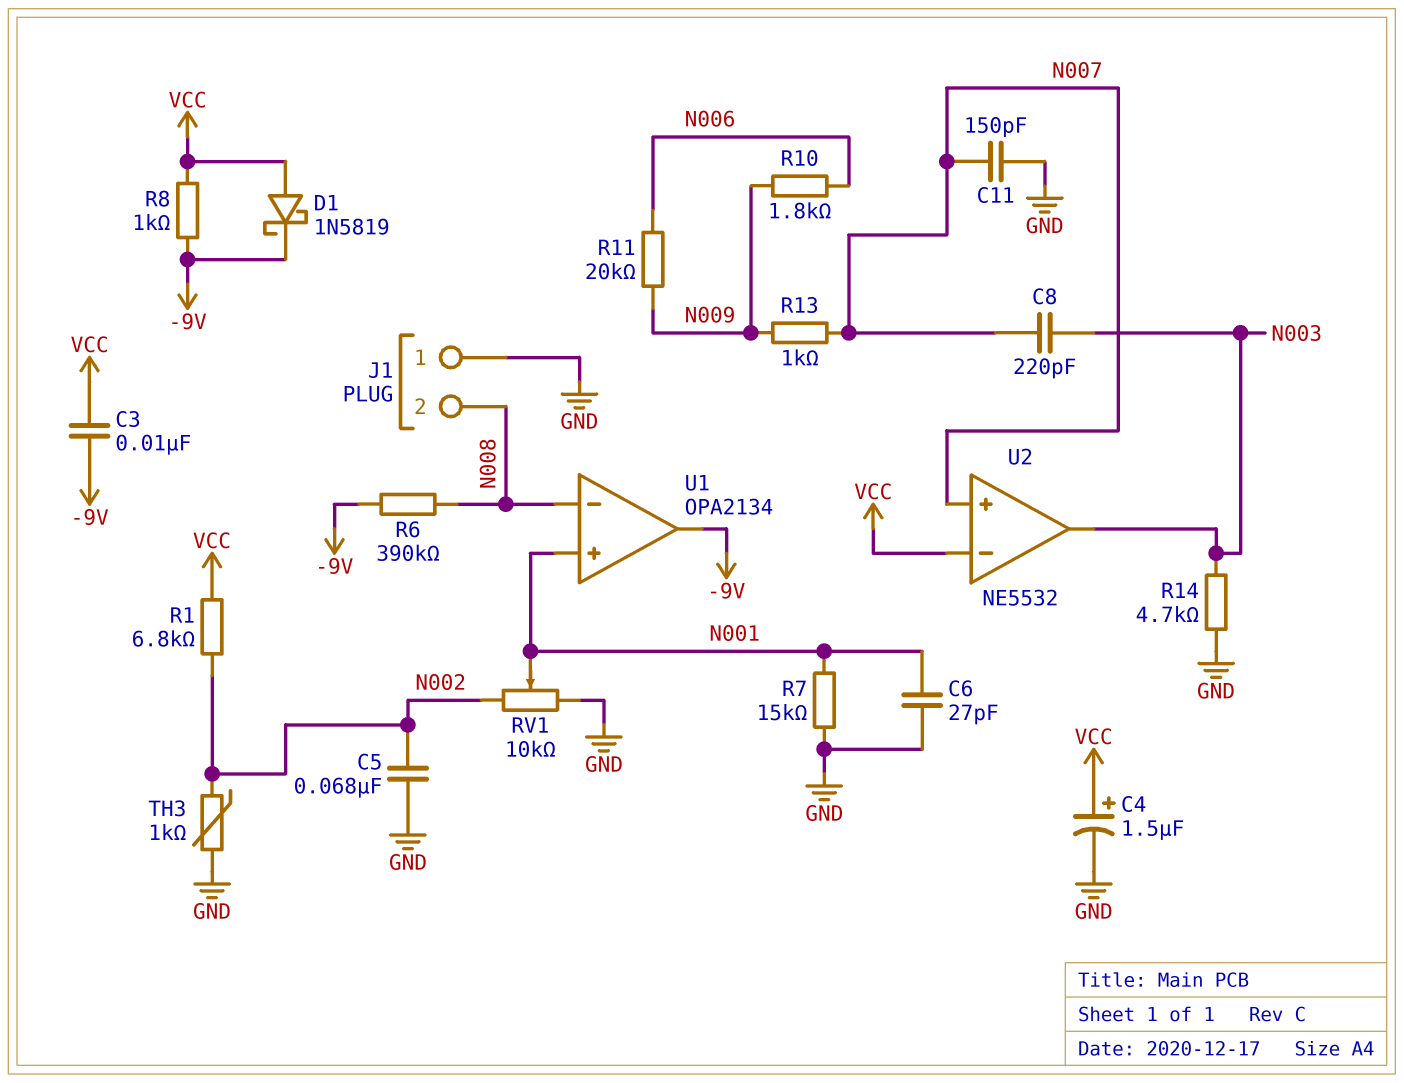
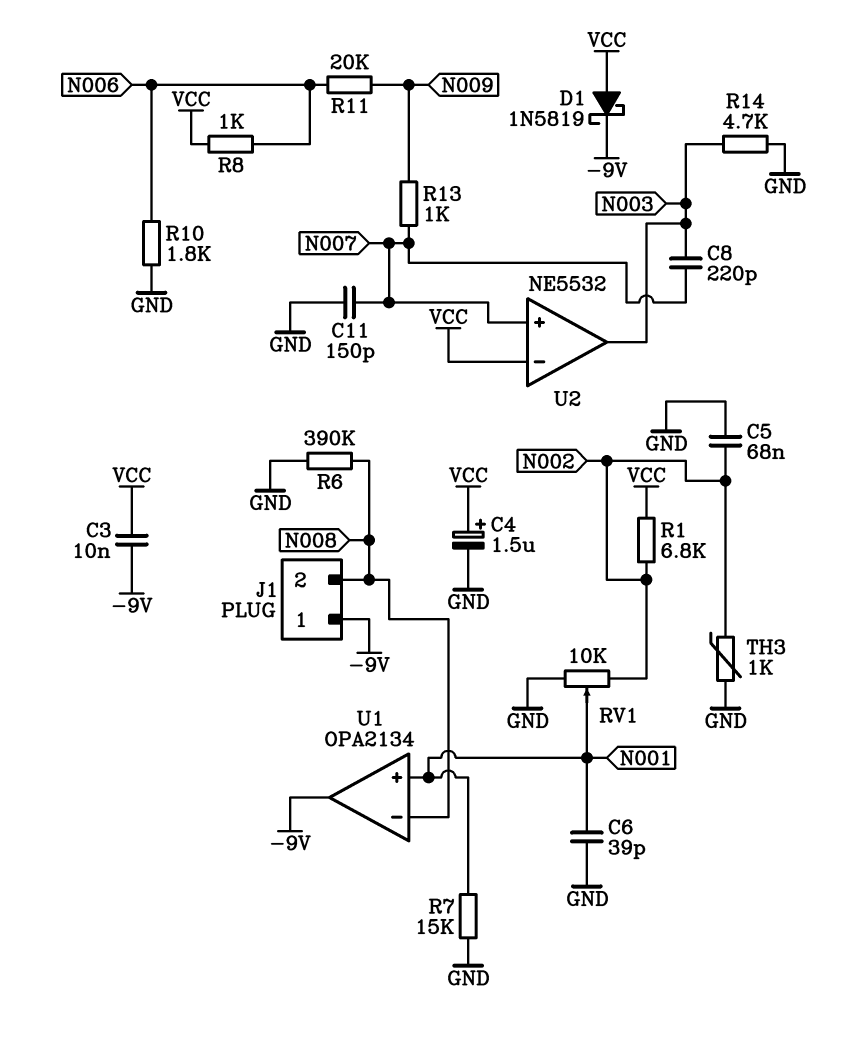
C6: 27pF (GND, N001) -> 39pF (GND, N001)
J1 pin 1: GND -> -9V
R6: 390k (-9V, N008) -> 390k (GND, N008)
R8: 1k (-9V, VCC) -> 1k (N006, VCC)
R10: 1.8k (N006, N009) -> 1.8k (GND, N006)

